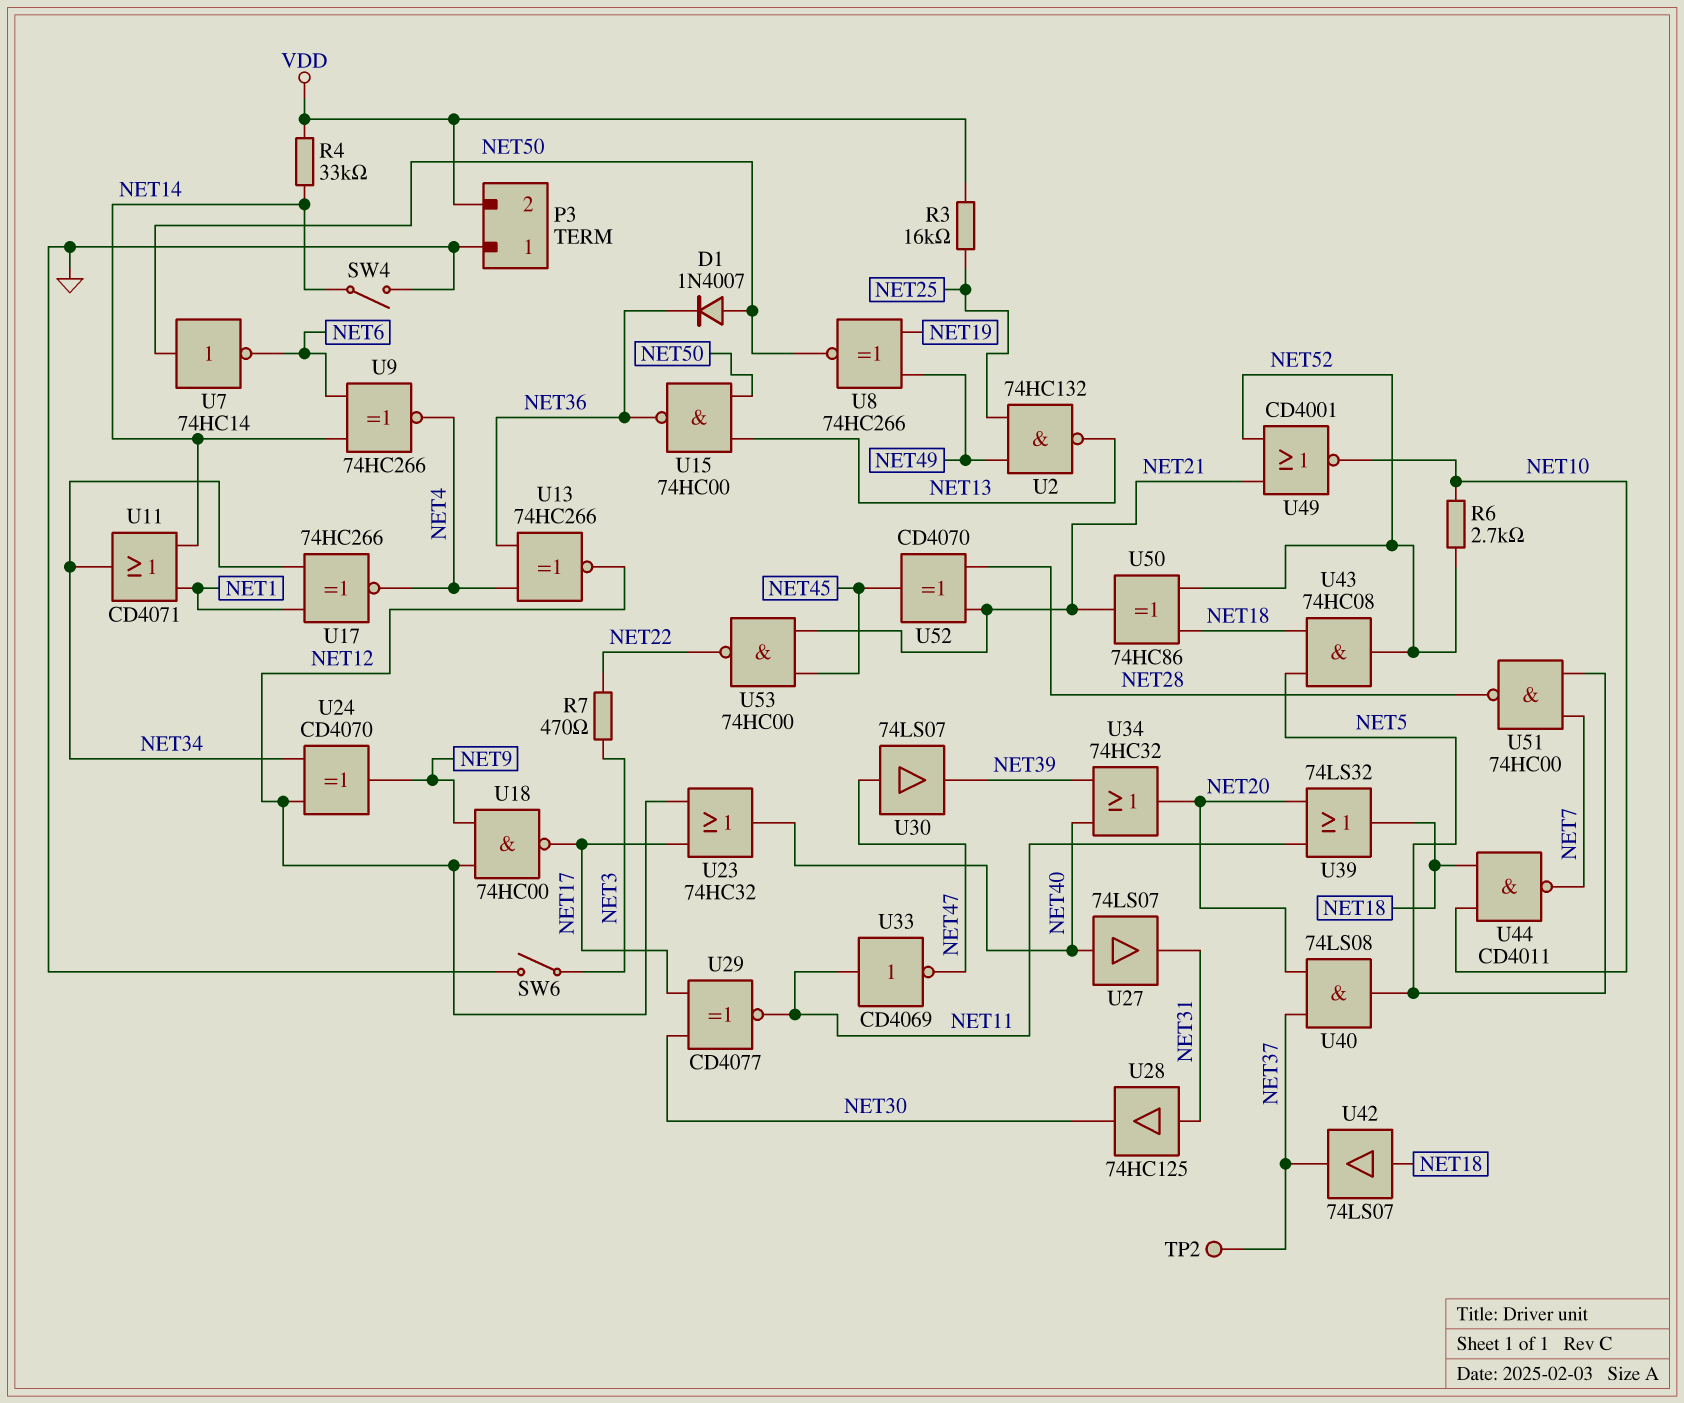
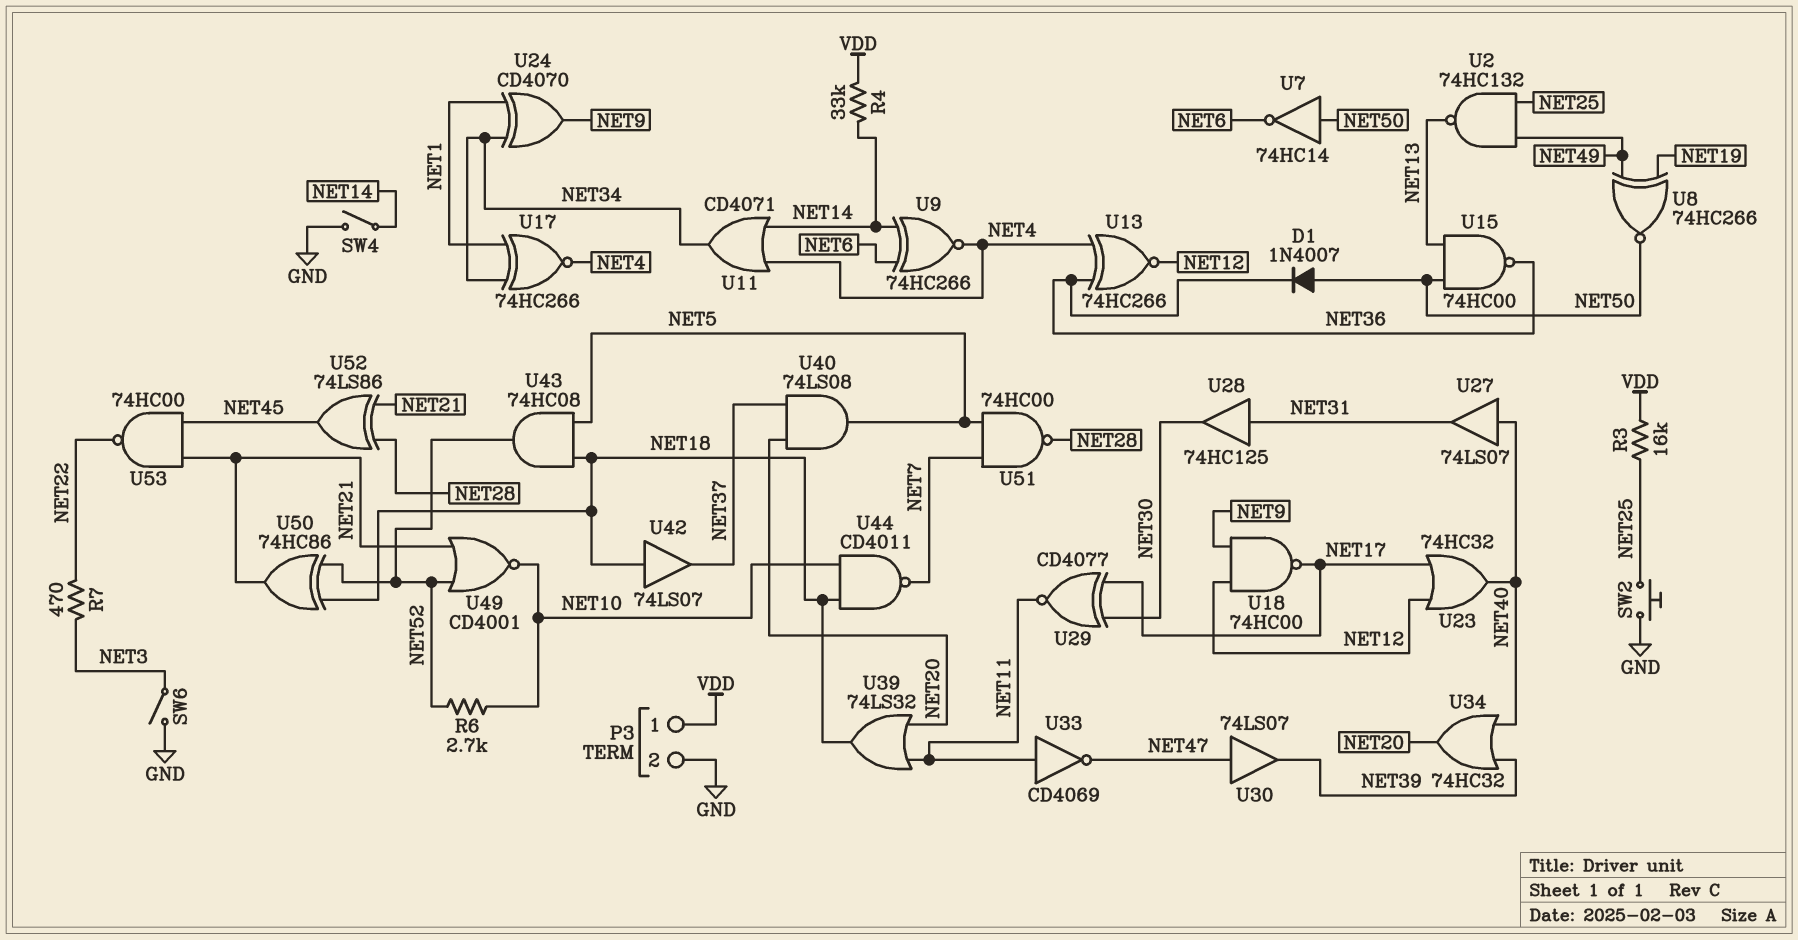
P3 pin 1: GND -> VDD
P3 pin 2: VDD -> GND
SW2: none -> button (GND, NET25)
TP2: test point (NET37) -> none
U11: OR CD4071 (in NET1, in NET14, out NET34) -> OR CD4071 (in NET4, in NET14, out NET34)
U24: XOR CD4070 (in NET12, in NET34, out NET9) -> XOR CD4070 (in NET1, in NET34, out NET9)
U52: XOR CD4070 (in NET21, in NET28, out NET45) -> XOR 74LS86 (in NET21, in NET28, out NET45)

